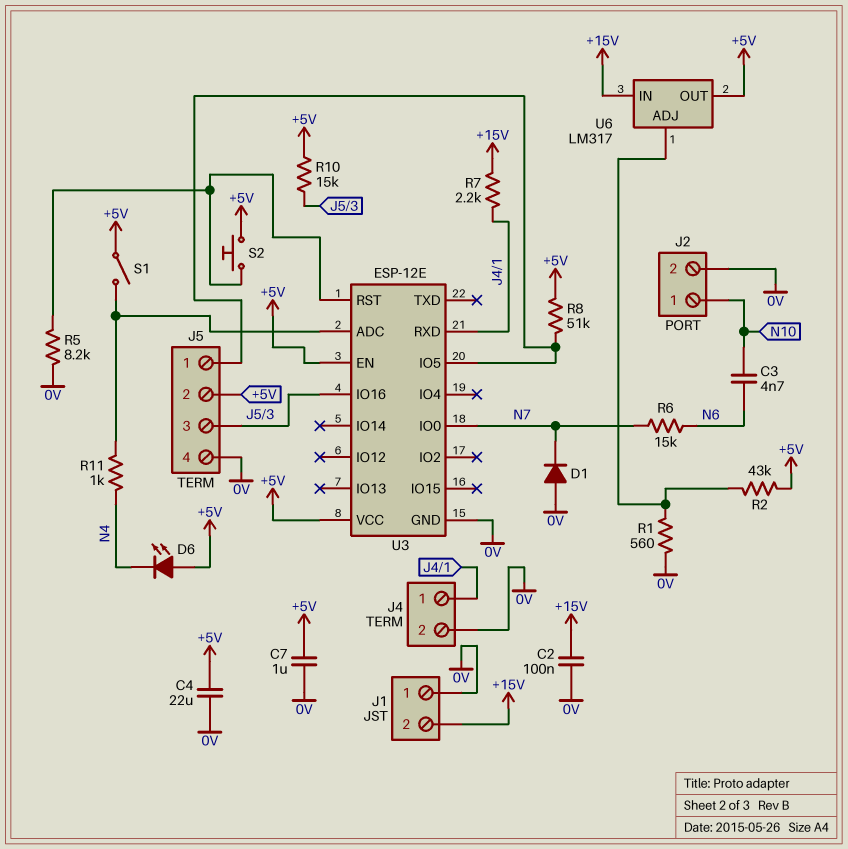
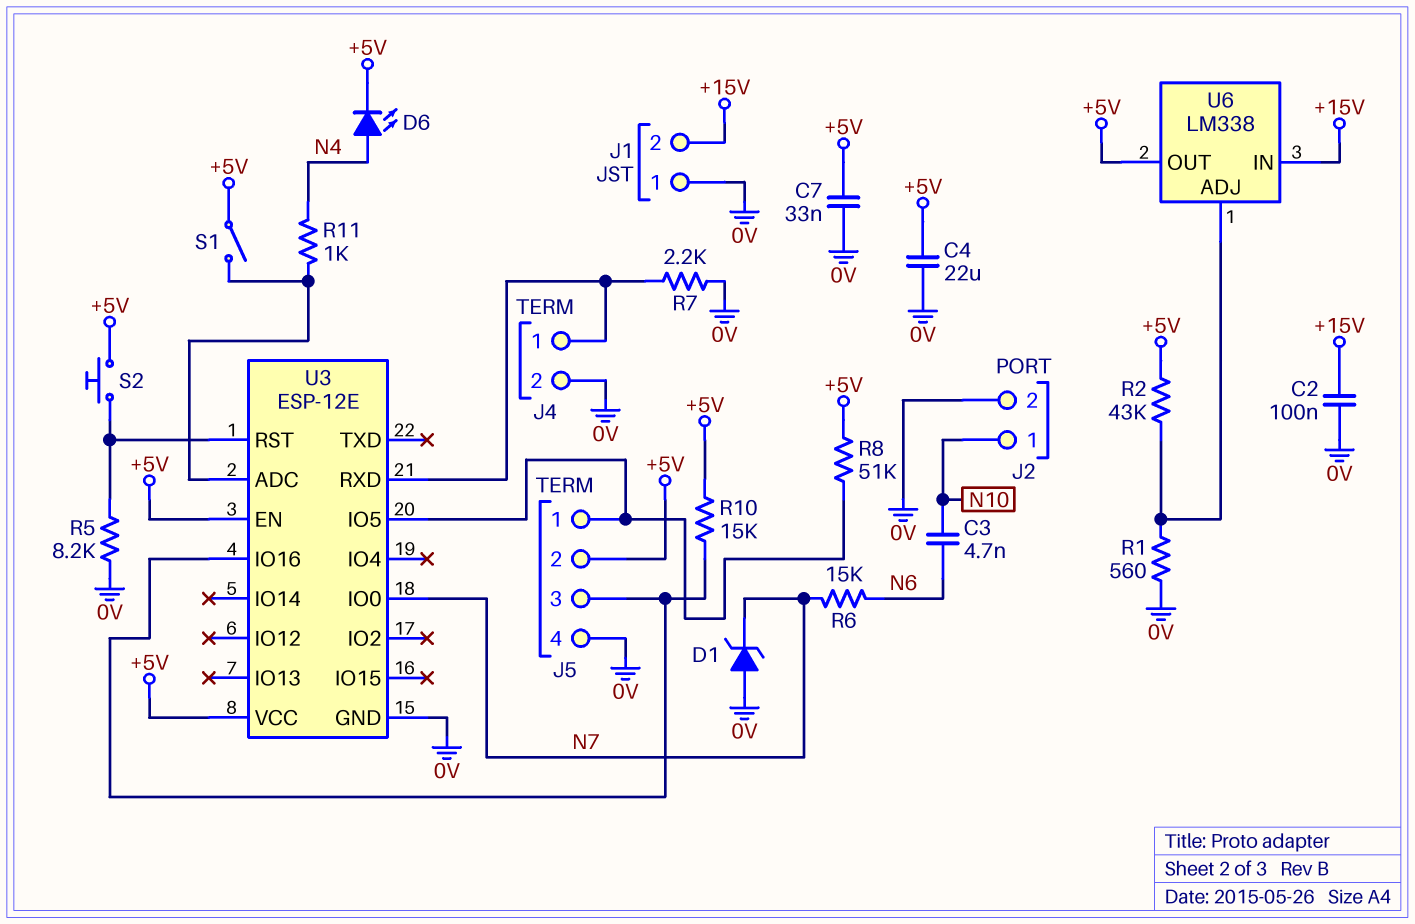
C7: 1uF (+5V, 0V) -> 33nF (+5V, 0V)
D1: diode (A 0V, K N7) -> zener (A 0V, K N7)
D6: LED (A +5V, K N4) -> LED (A N4, K +5V)
R7: 2.2k (+15V, J4/1) -> 2.2k (0V, J4/1)
U6: LM317 -> LM338

